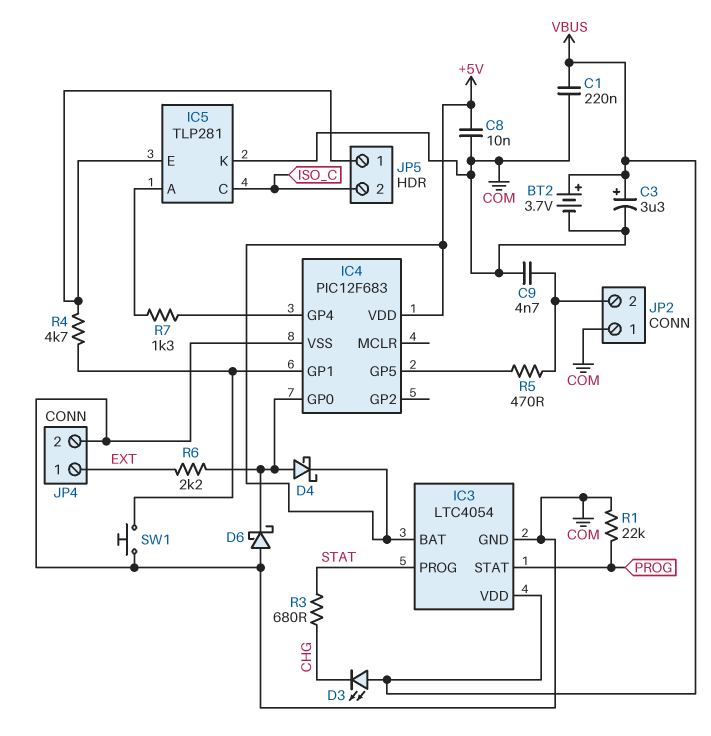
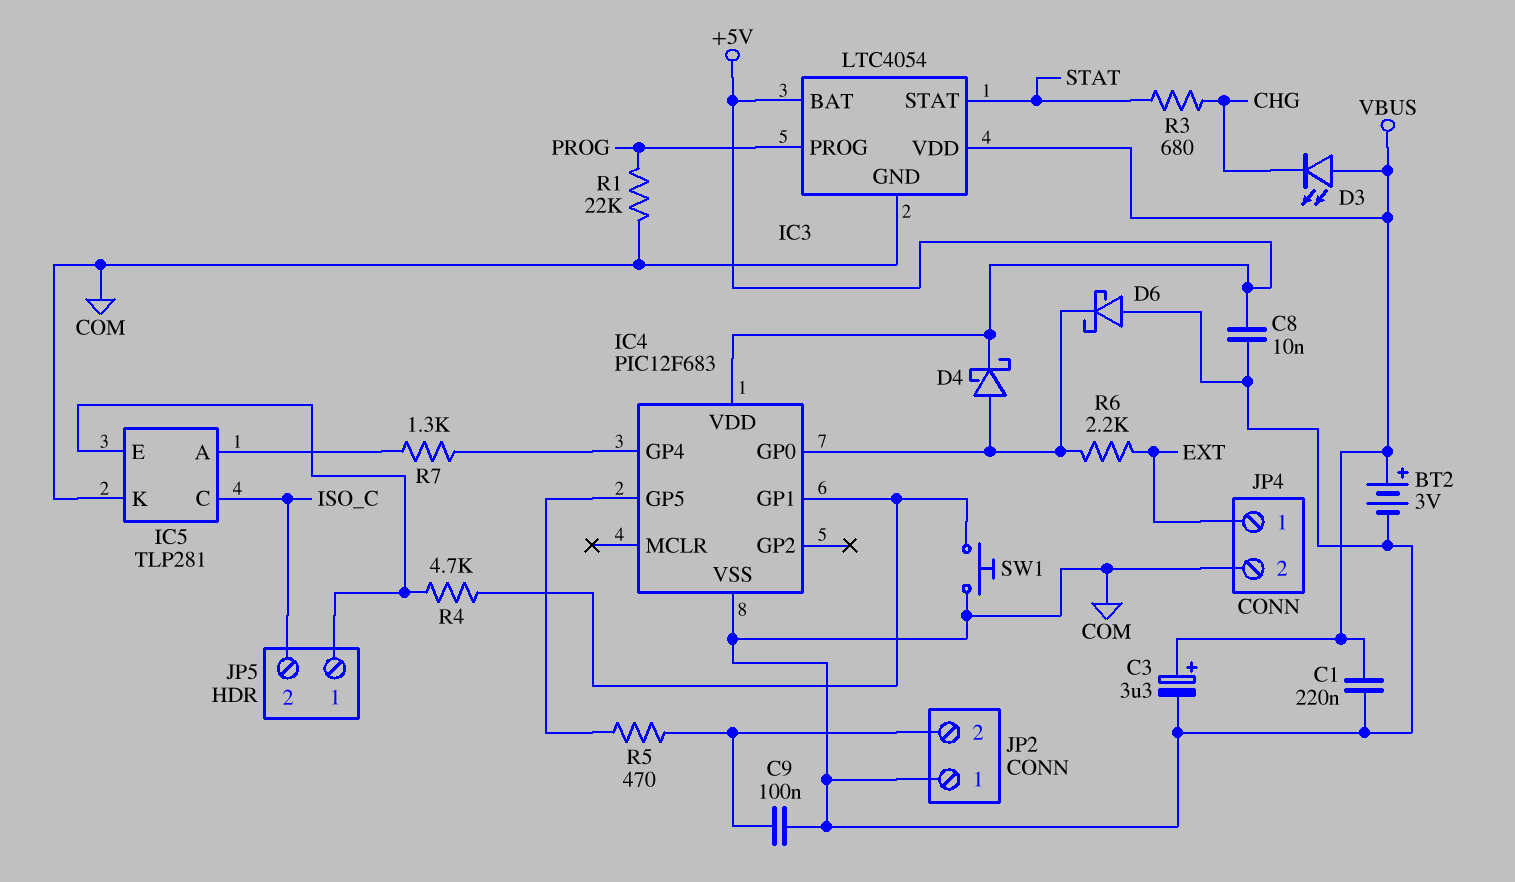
BT2: 3.7V (plus VBUS, minus COM) -> 3V (plus VBUS, minus COM)
C9: 4.7nF (COM, JP2/2) -> 100nF (COM, JP2/2)
IC3 pin PROG: STAT -> PROG
IC3 pin STAT: PROG -> STAT

